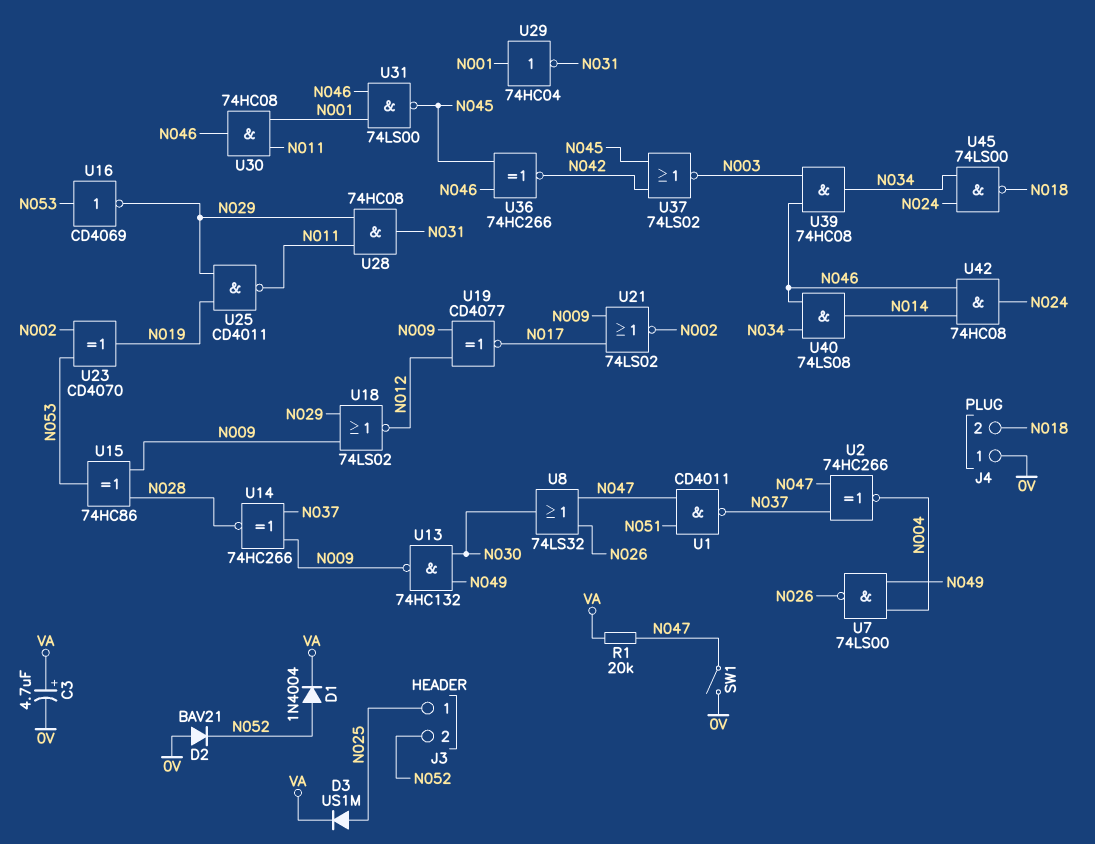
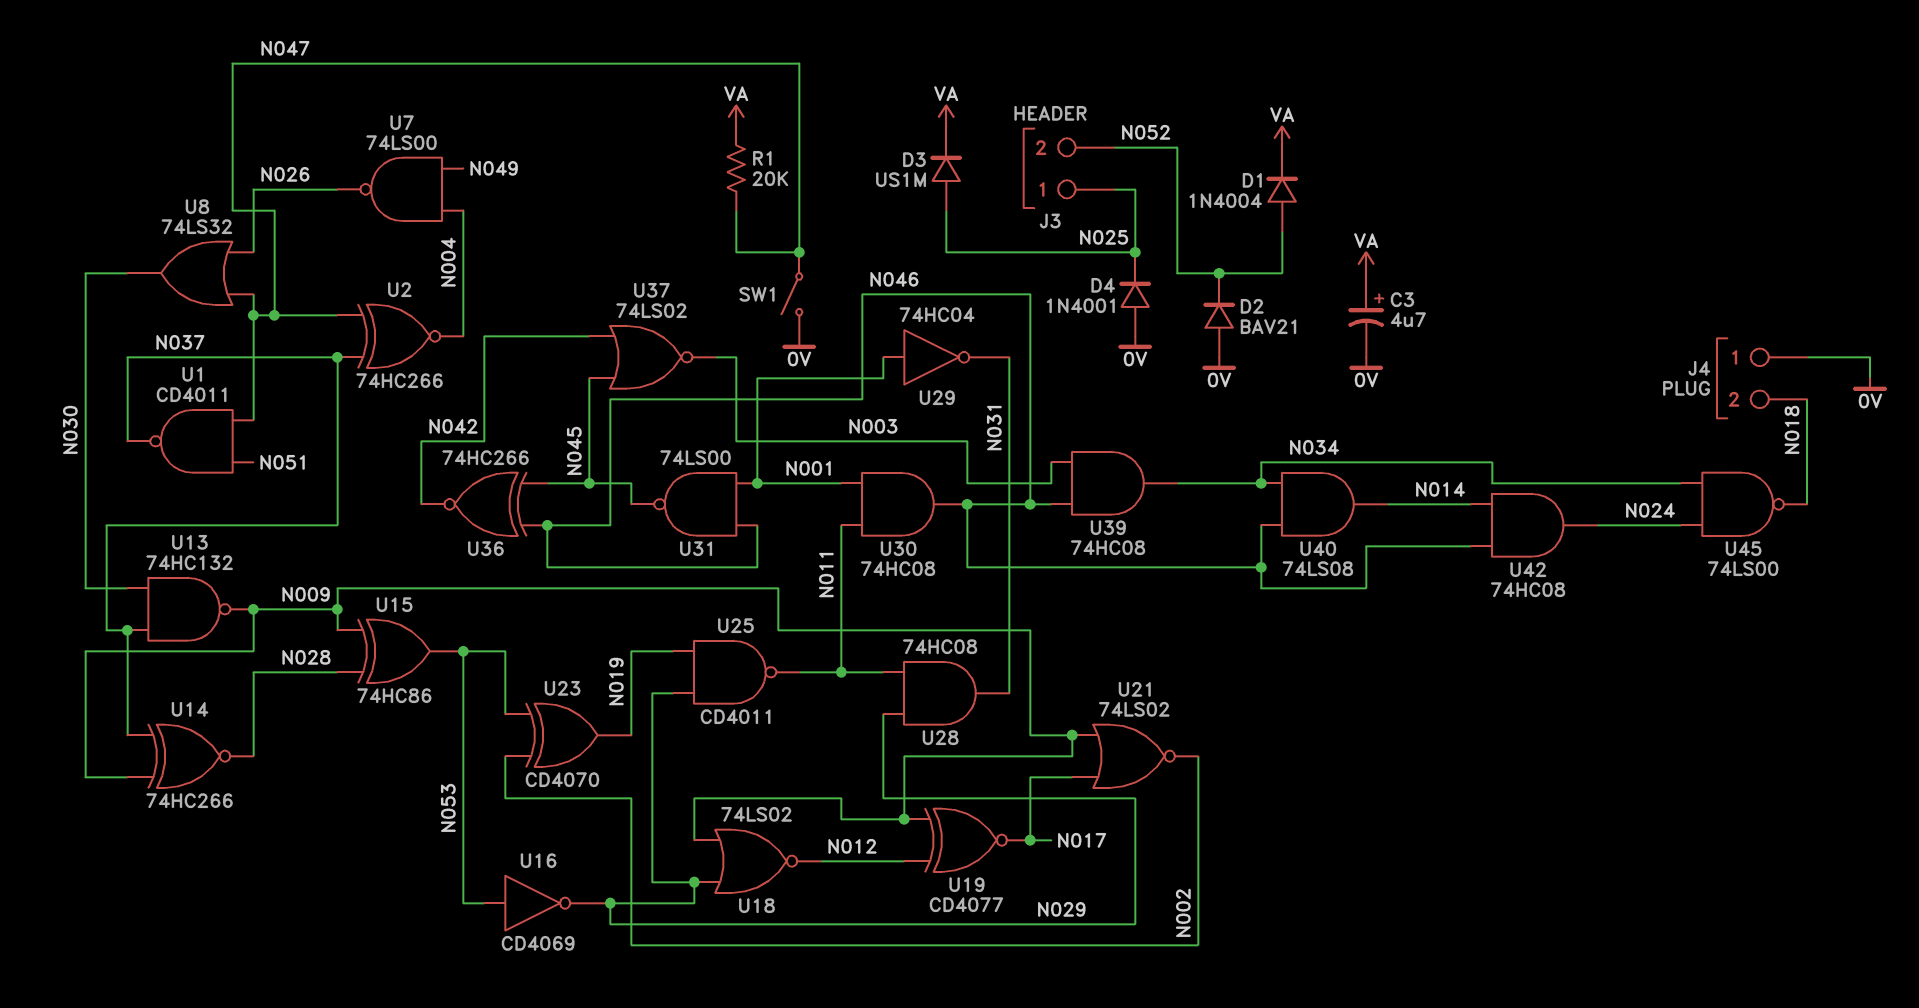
D4: none -> diode 1N4001 (A 0V, K N025)
U13: NAND 74HC132 (in N030, in N049, out N009) -> NAND 74HC132 (in N030, in N037, out N009)

